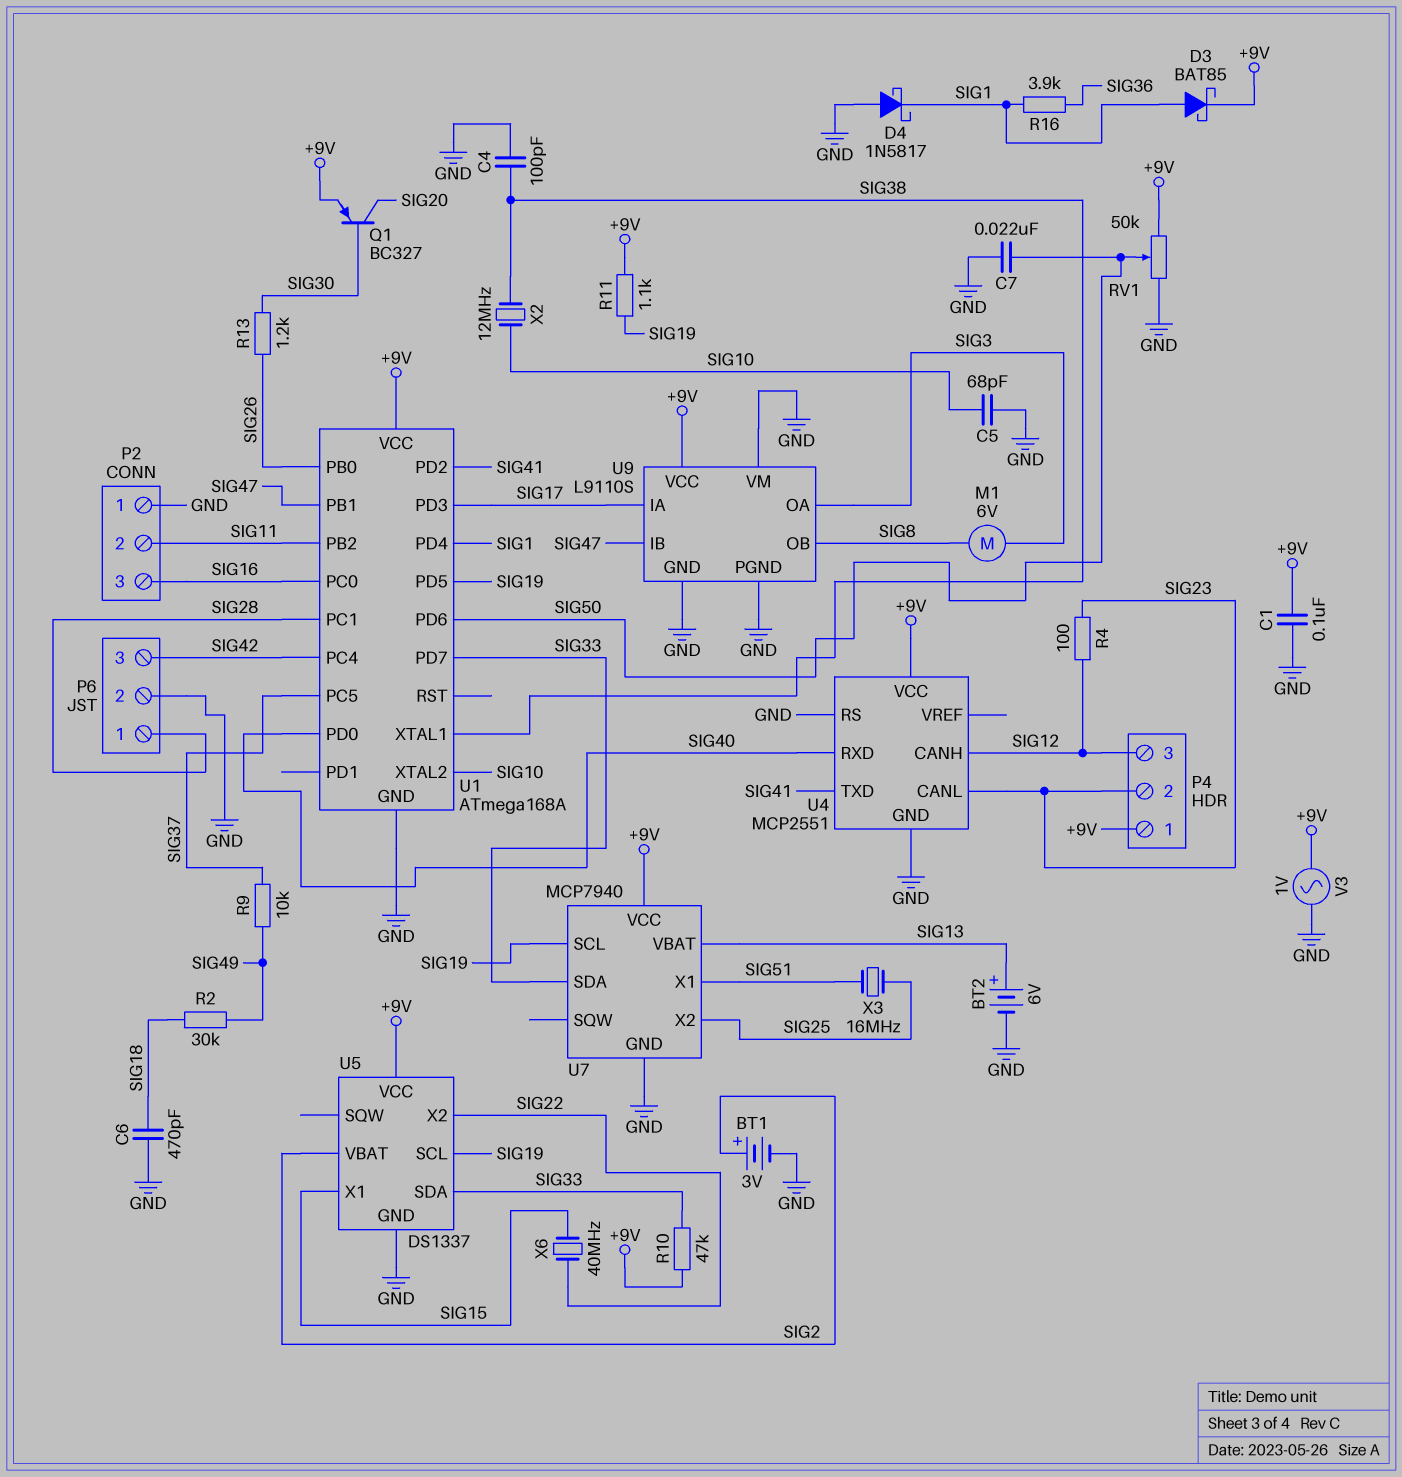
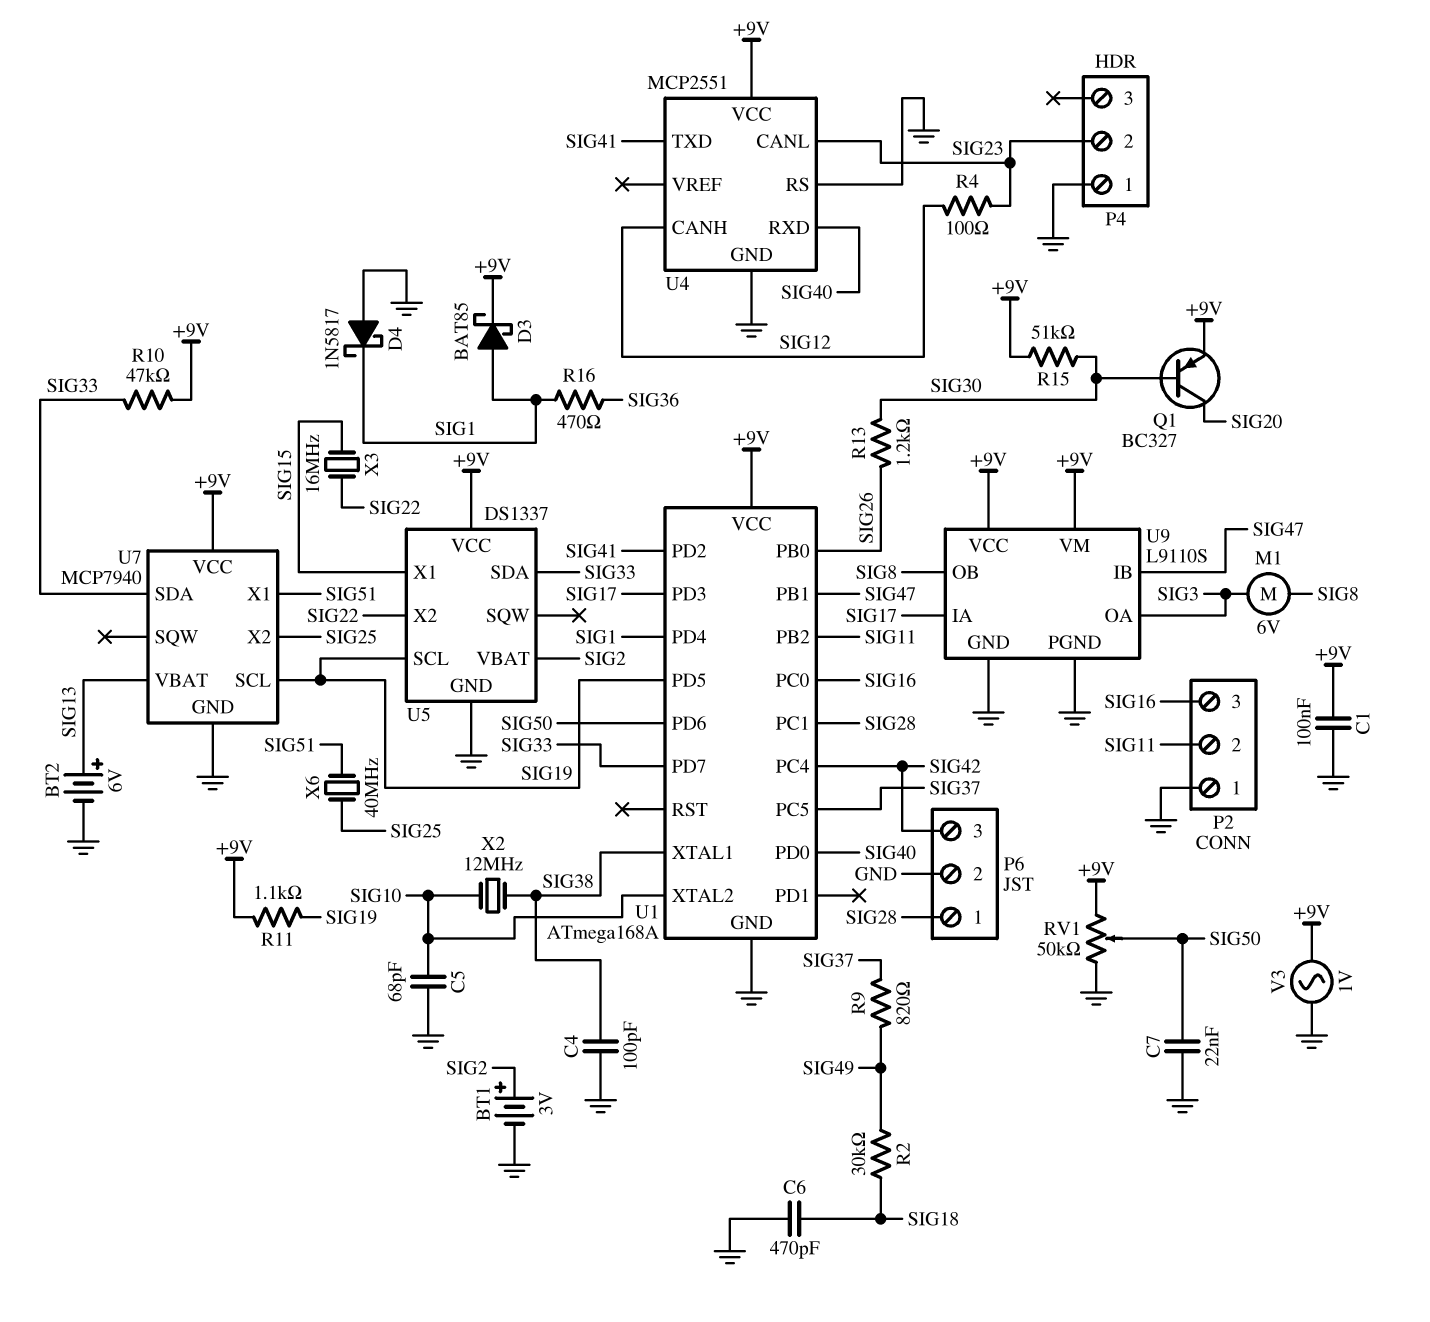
P4 pin 1: +9V -> GND
P4 pin 3: SIG12 -> none
R9: 10k (SIG37, SIG49) -> 820 (SIG37, SIG49)
R15: none -> 51k (+9V, SIG30)
R16: 3.9k (SIG1, SIG36) -> 470 (SIG1, SIG36)
U9 pin VM: GND -> +9V
X3: 16MHz (SIG25, SIG51) -> 16MHz (SIG15, SIG22)
X6: 40MHz (SIG15, SIG22) -> 40MHz (SIG25, SIG51)

